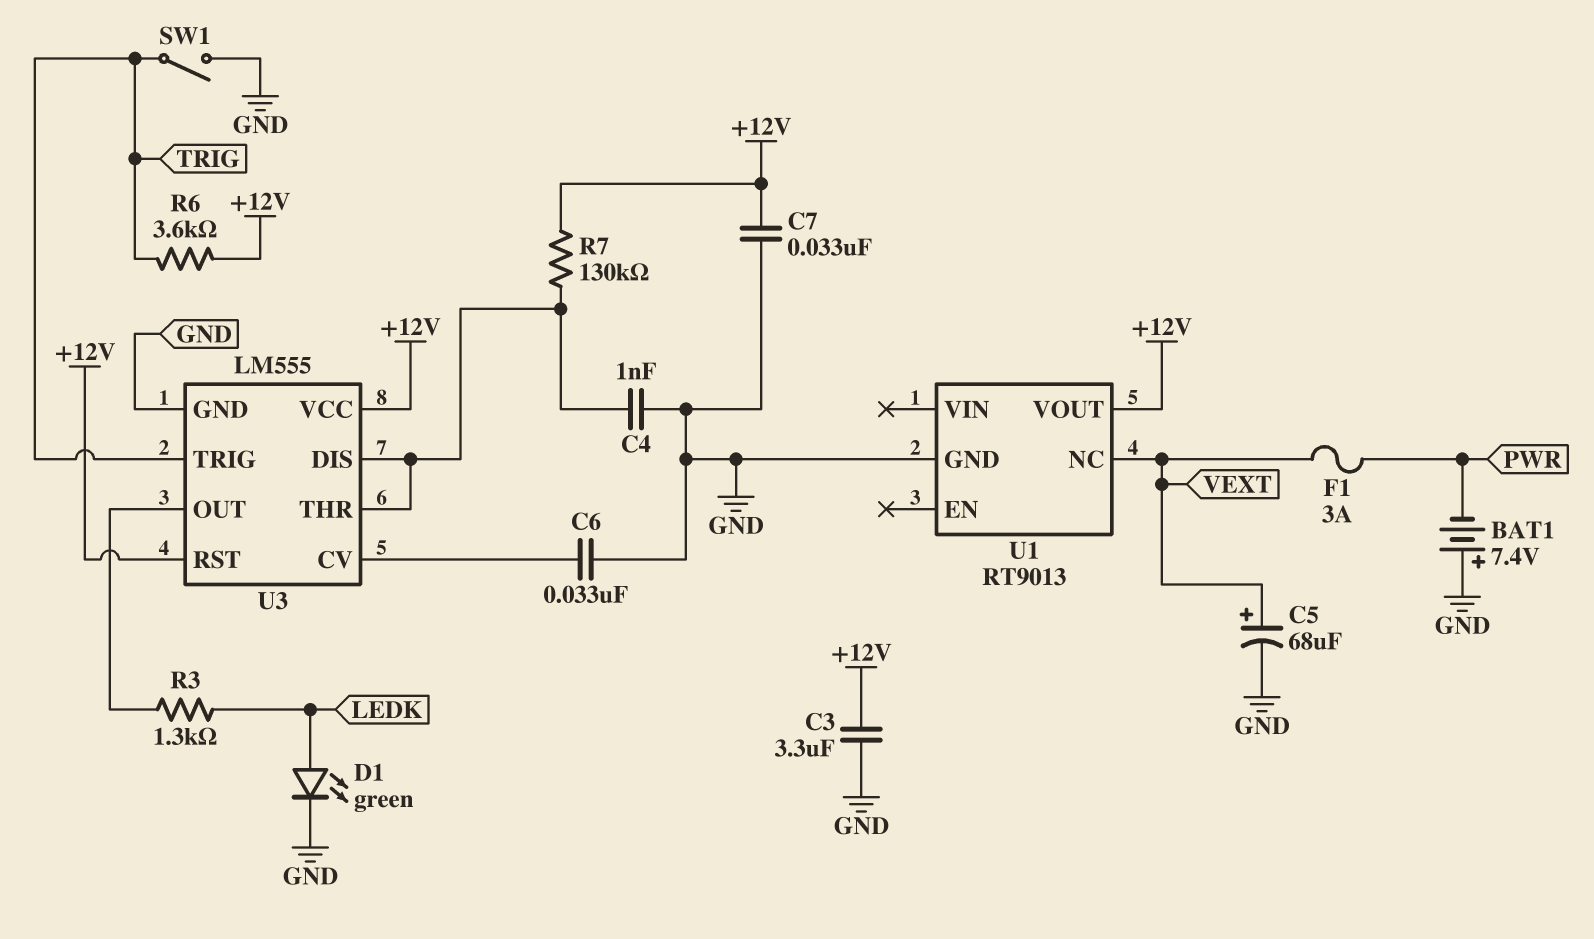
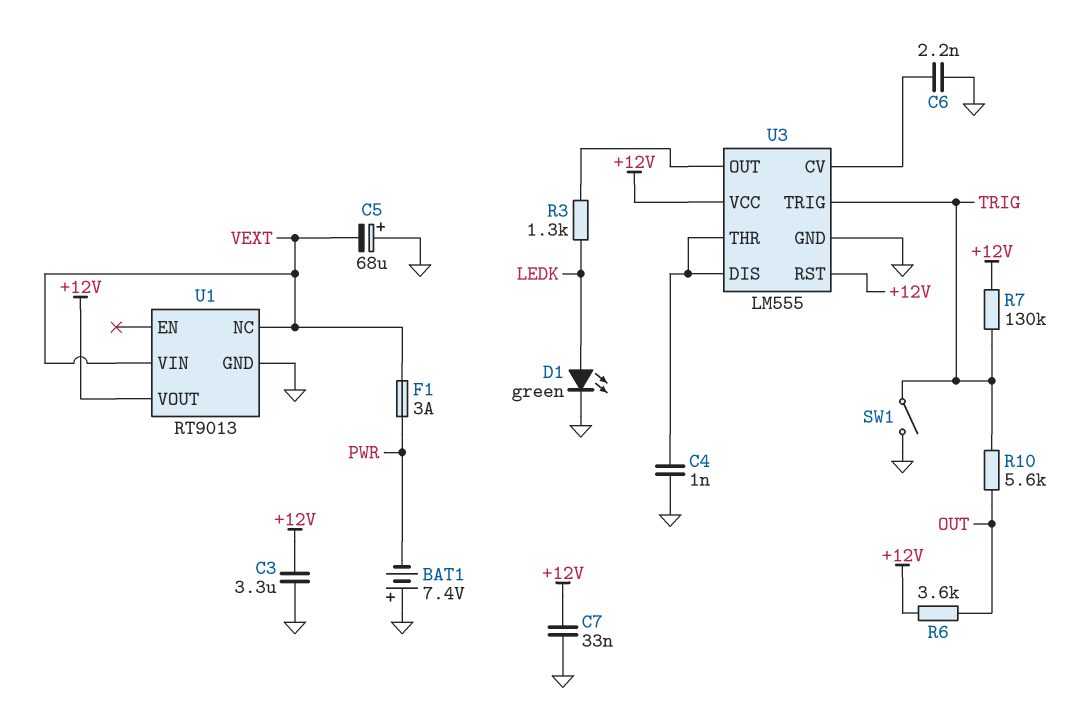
C5: 68uF (plus VEXT, minus GND) -> 68uF (plus GND, minus VEXT)
C6: 33nF (GND, U3/CV) -> 2.2nF (GND, U3/CV)
R6: 3.6k (+12V, TRIG) -> 3.6k (+12V, OUT)
R7: 130k (+12V, U3/DIS) -> 130k (+12V, TRIG)
R10: none -> 5.6k (OUT, TRIG)
U1 pin VIN: none -> VEXT

